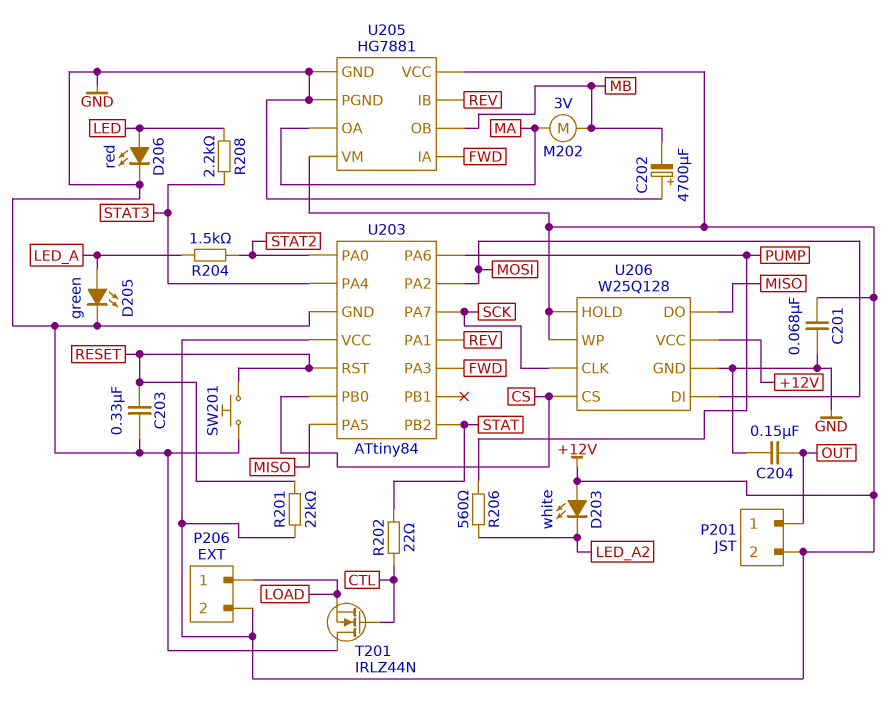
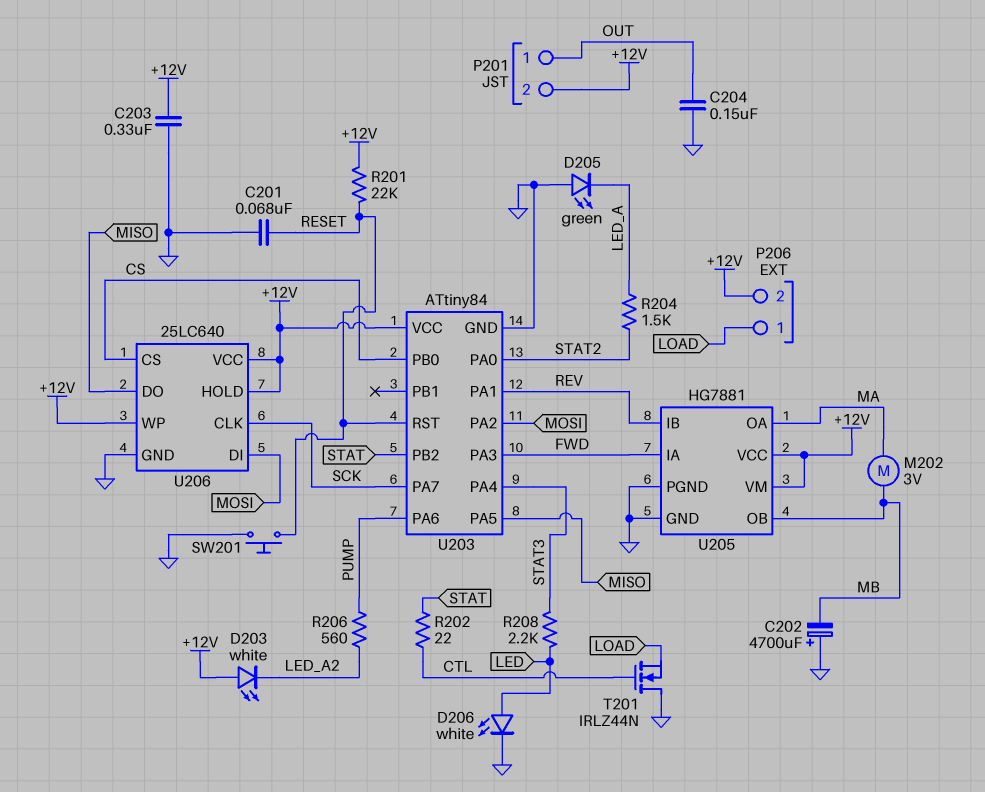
C201: 68nF (+12V, GND) -> 68nF (GND, RESET)
C203: 330nF (GND, RESET) -> 330nF (+12V, GND)
D205: LED green (A LED_A, K GND) -> LED green (A GND, K LED_A)
D206: LED red (A LED, K GND) -> LED white (A LED, K GND)
U206: W25Q128 -> 25LC640

